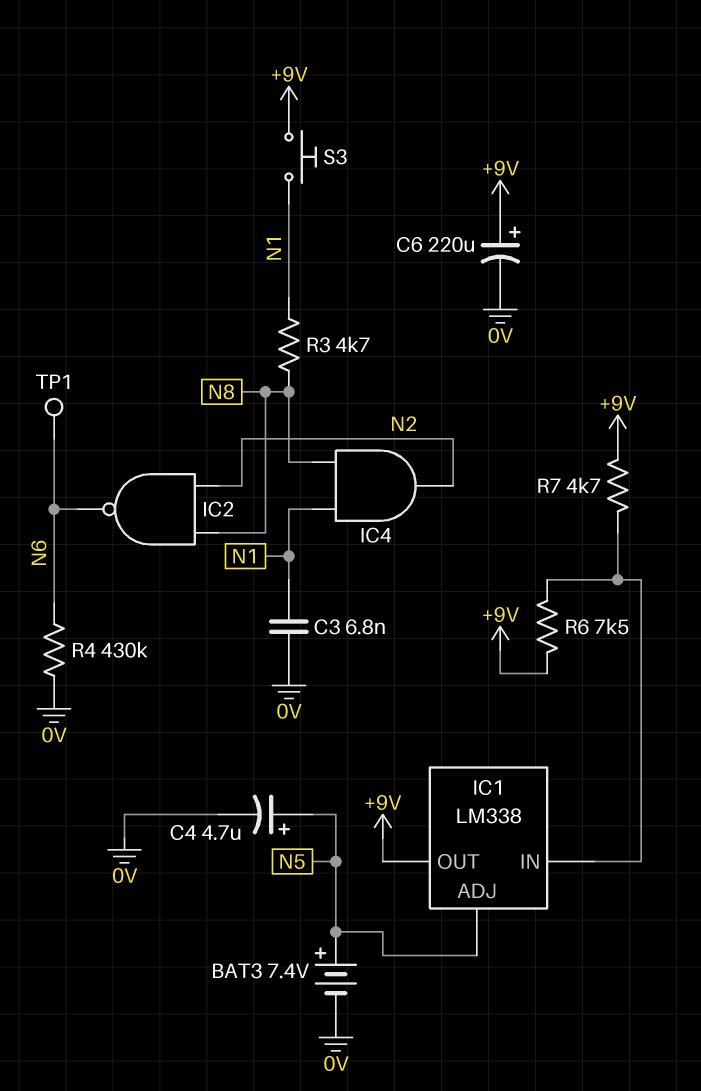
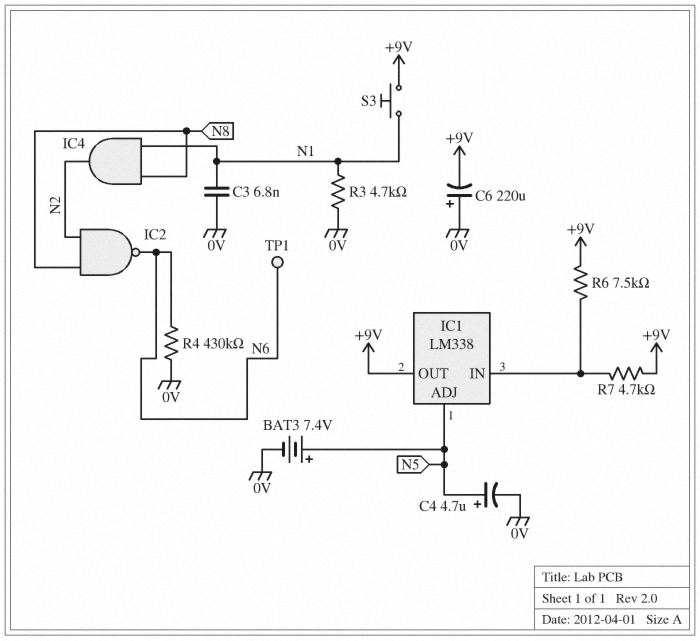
C6: 220uF (plus +9V, minus 0V) -> 220uF (plus 0V, minus +9V)
R3: 4.7k (N1, N8) -> 4.7k (0V, N1)

